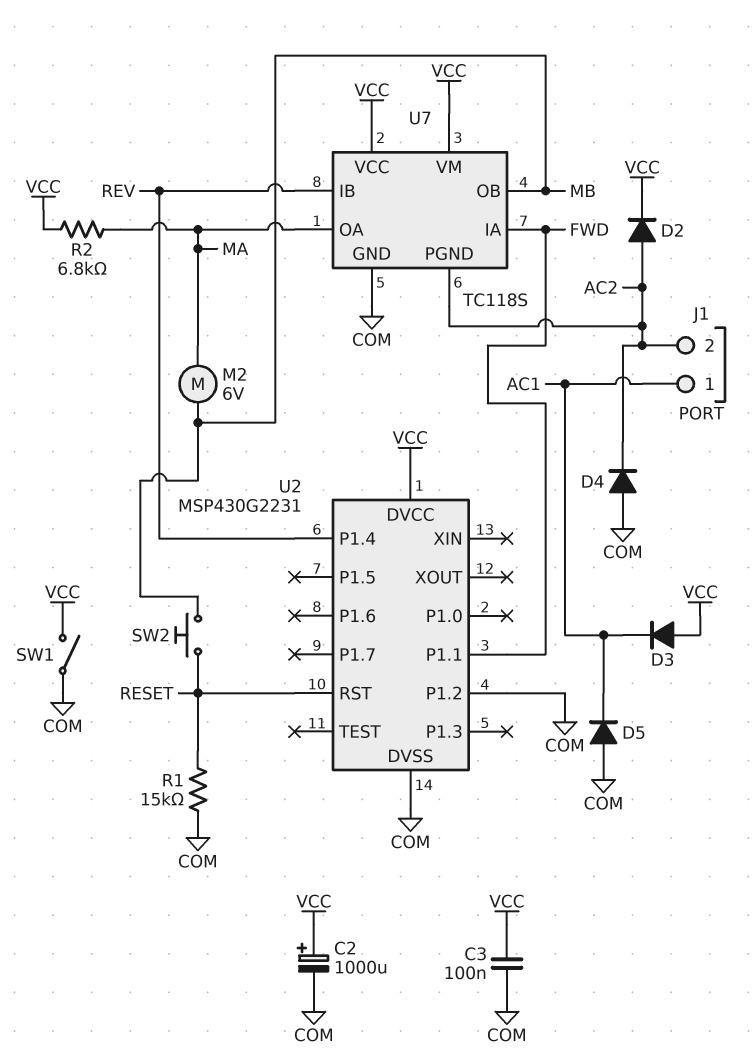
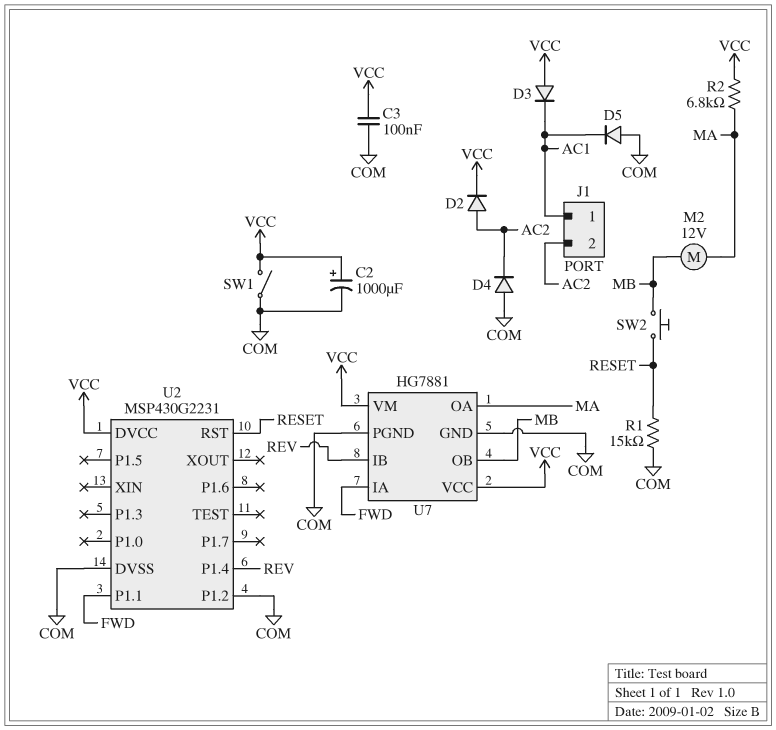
M2: motor 6V (MA, MB) -> motor 12V (MA, MB)
U7: TC118S -> HG7881
U7 pin PGND: AC2 -> COM

